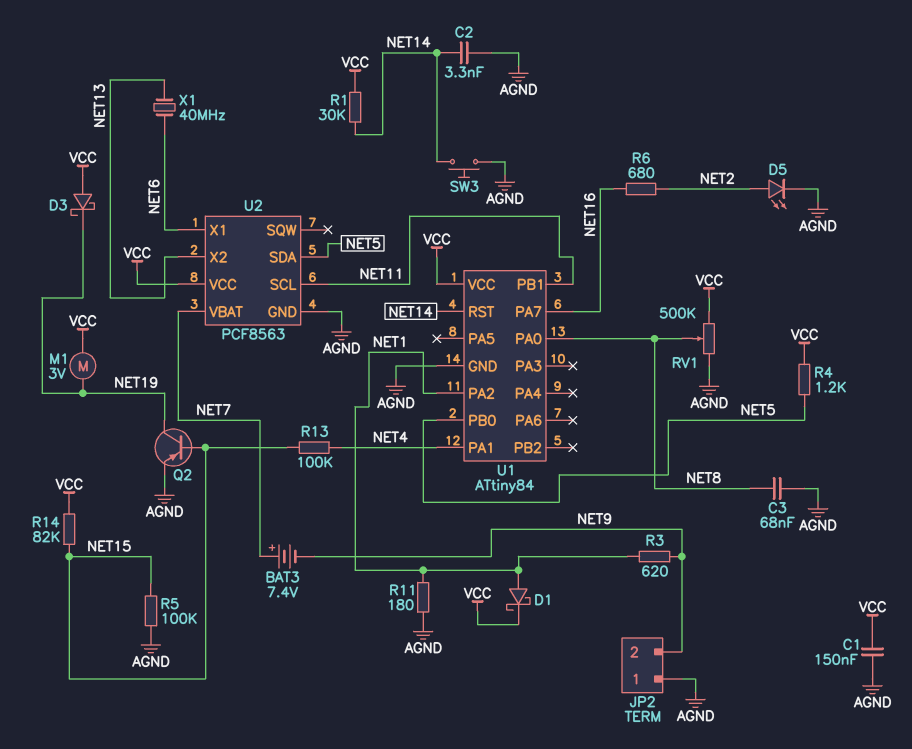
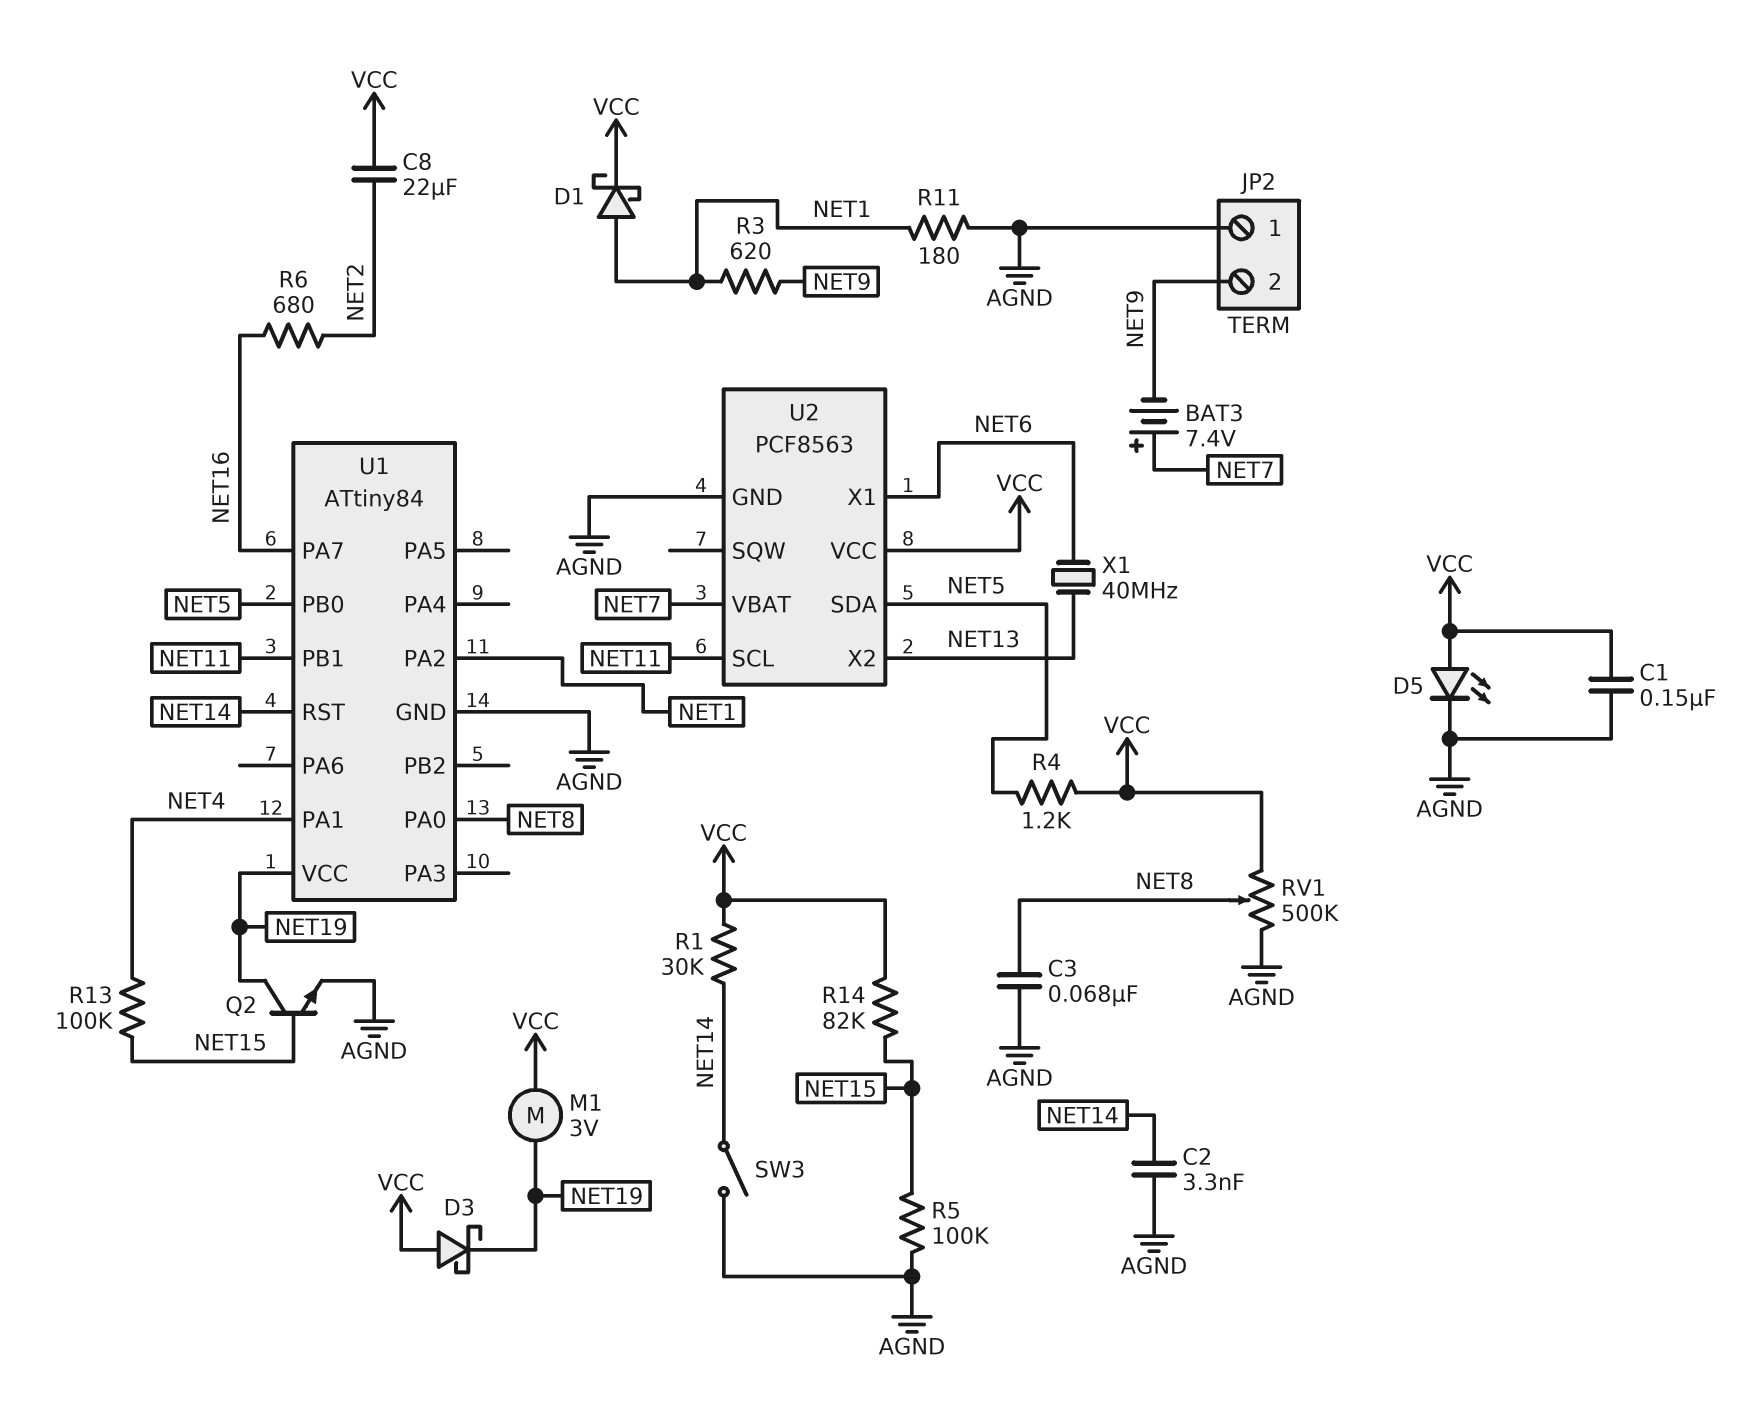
C8: none -> 22uF (NET2, VCC)
D5: LED (A NET2, K AGND) -> LED (A VCC, K AGND)
Q2: PNP (B NET15, C NET19, E AGND) -> NPN (B NET15, C NET19, E AGND)
SW3: button (AGND, NET14) -> switch (AGND, NET14)
U1 pin VCC: VCC -> NET19

